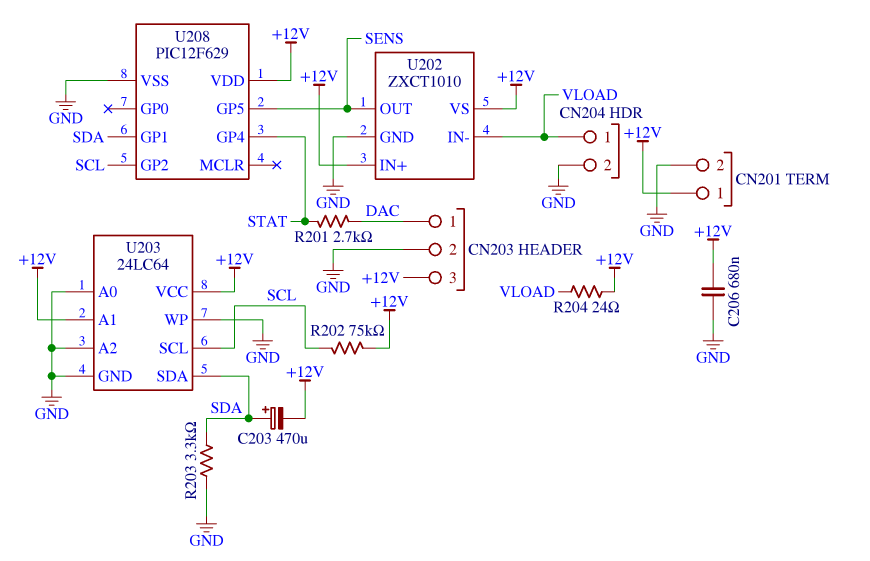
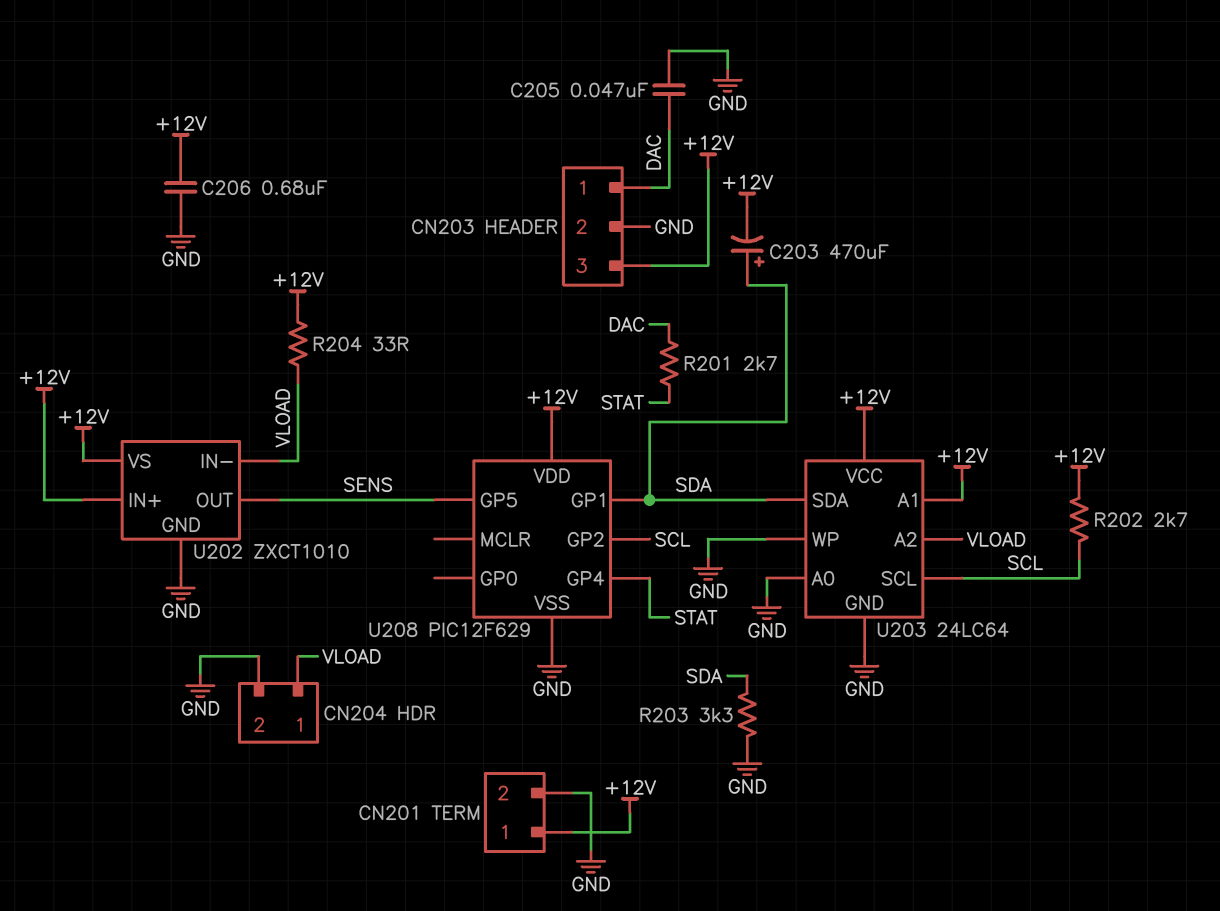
C205: none -> 47nF (DAC, GND)
R202: 75k (+12V, SCL) -> 2.7k (+12V, SCL)
R204: 24 (+12V, VLOAD) -> 33 (+12V, VLOAD)
U203 pin A2: GND -> VLOAD

